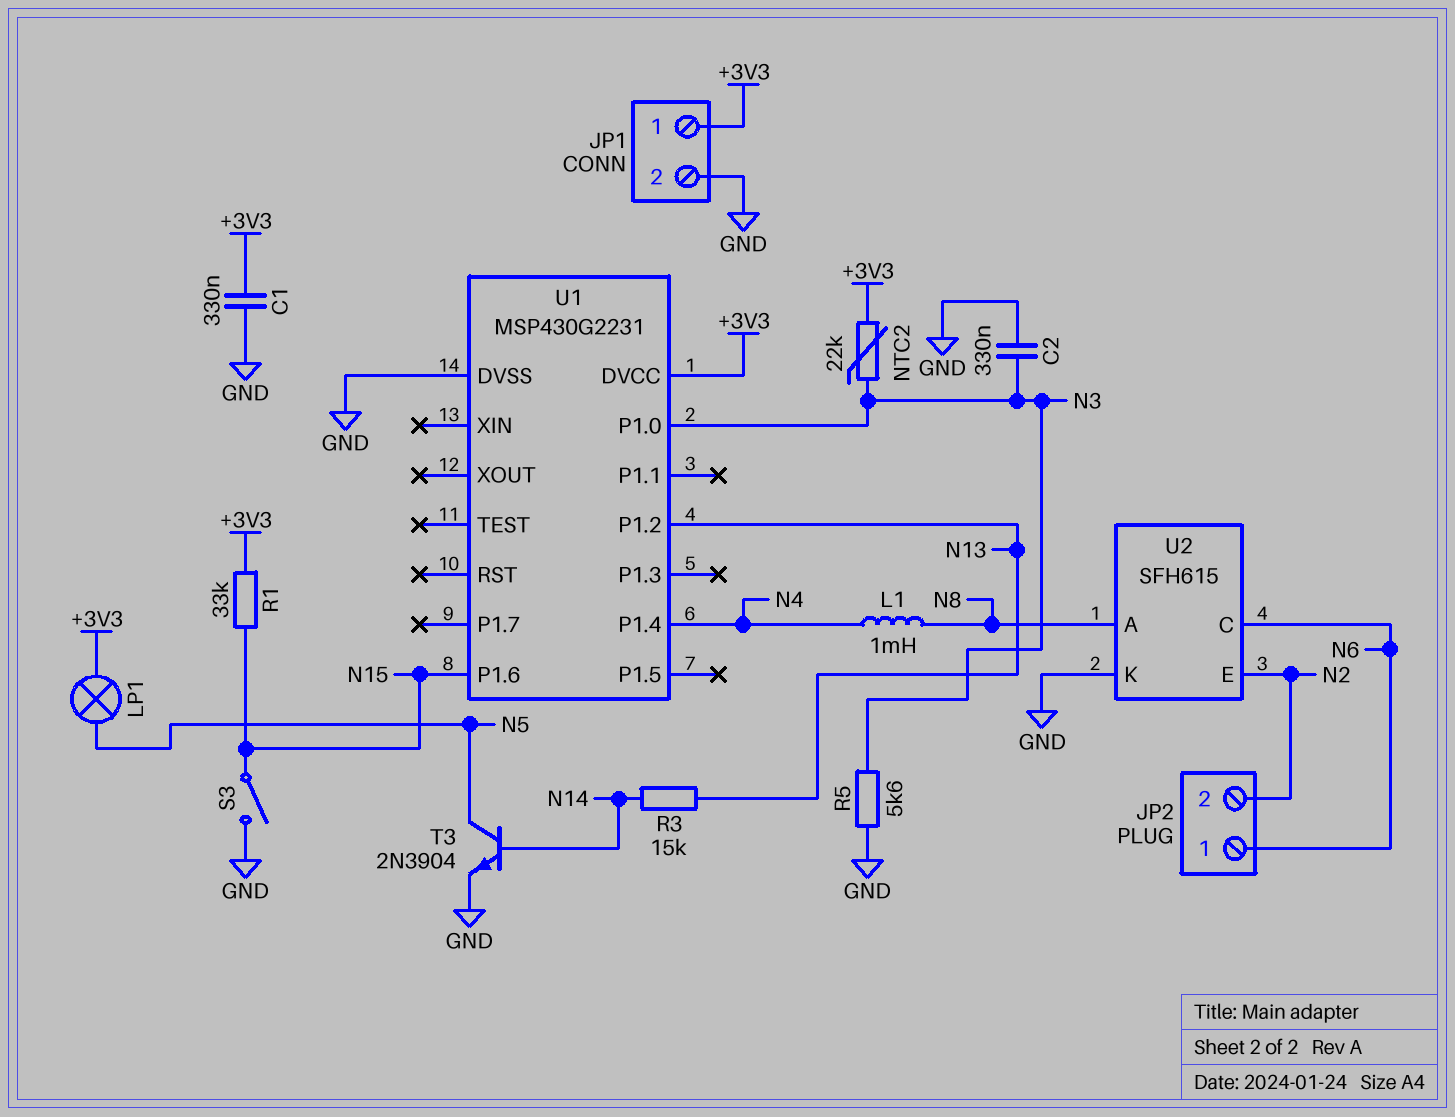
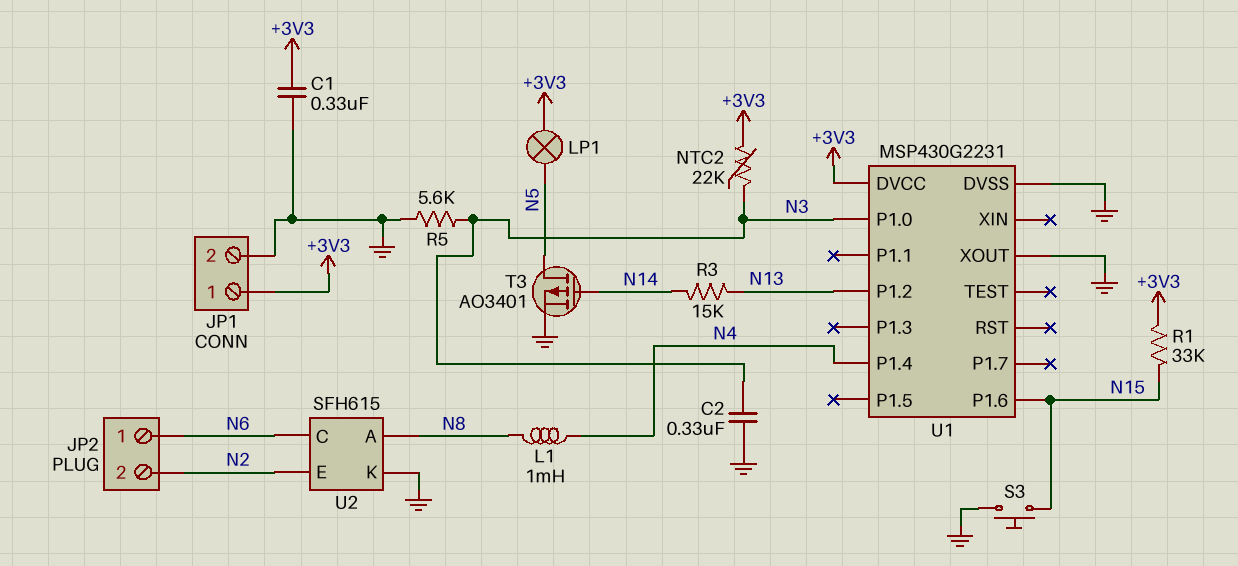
S3: switch (GND, N15) -> button (GND, N15)
T3: NPN 2N3904 (B N14, C N5, E GND) -> PMOS AO3401 (G N14, D N5, S GND)
U1 pin XOUT: none -> GND

